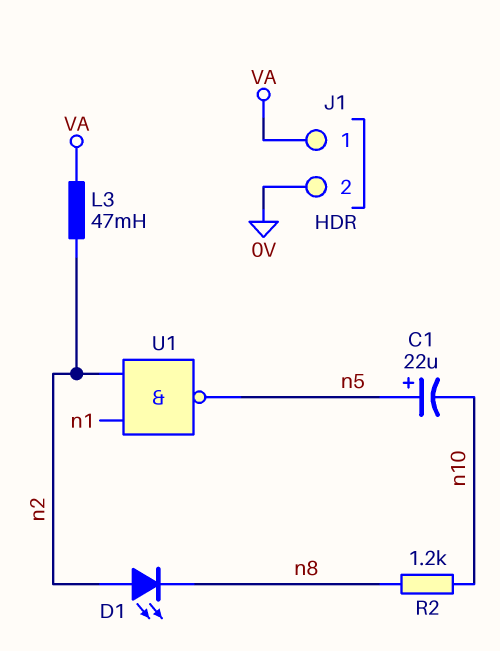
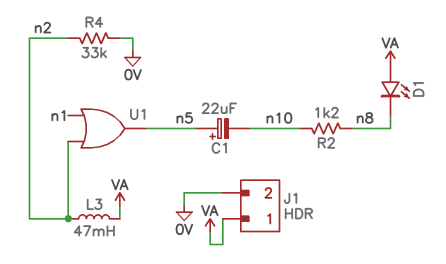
D1: LED (A n2, K n8) -> LED (A VA, K n8)
R4: none -> 33k (0V, n2)
U1: NAND (in n1, in n2, out n5) -> OR (in n1, in n2, out n5)

